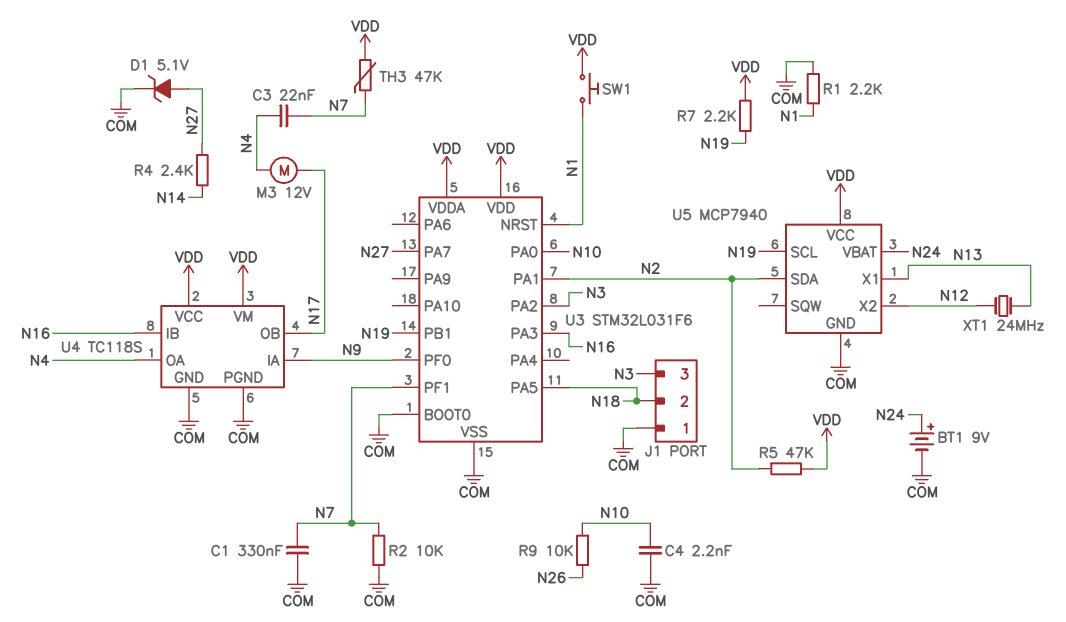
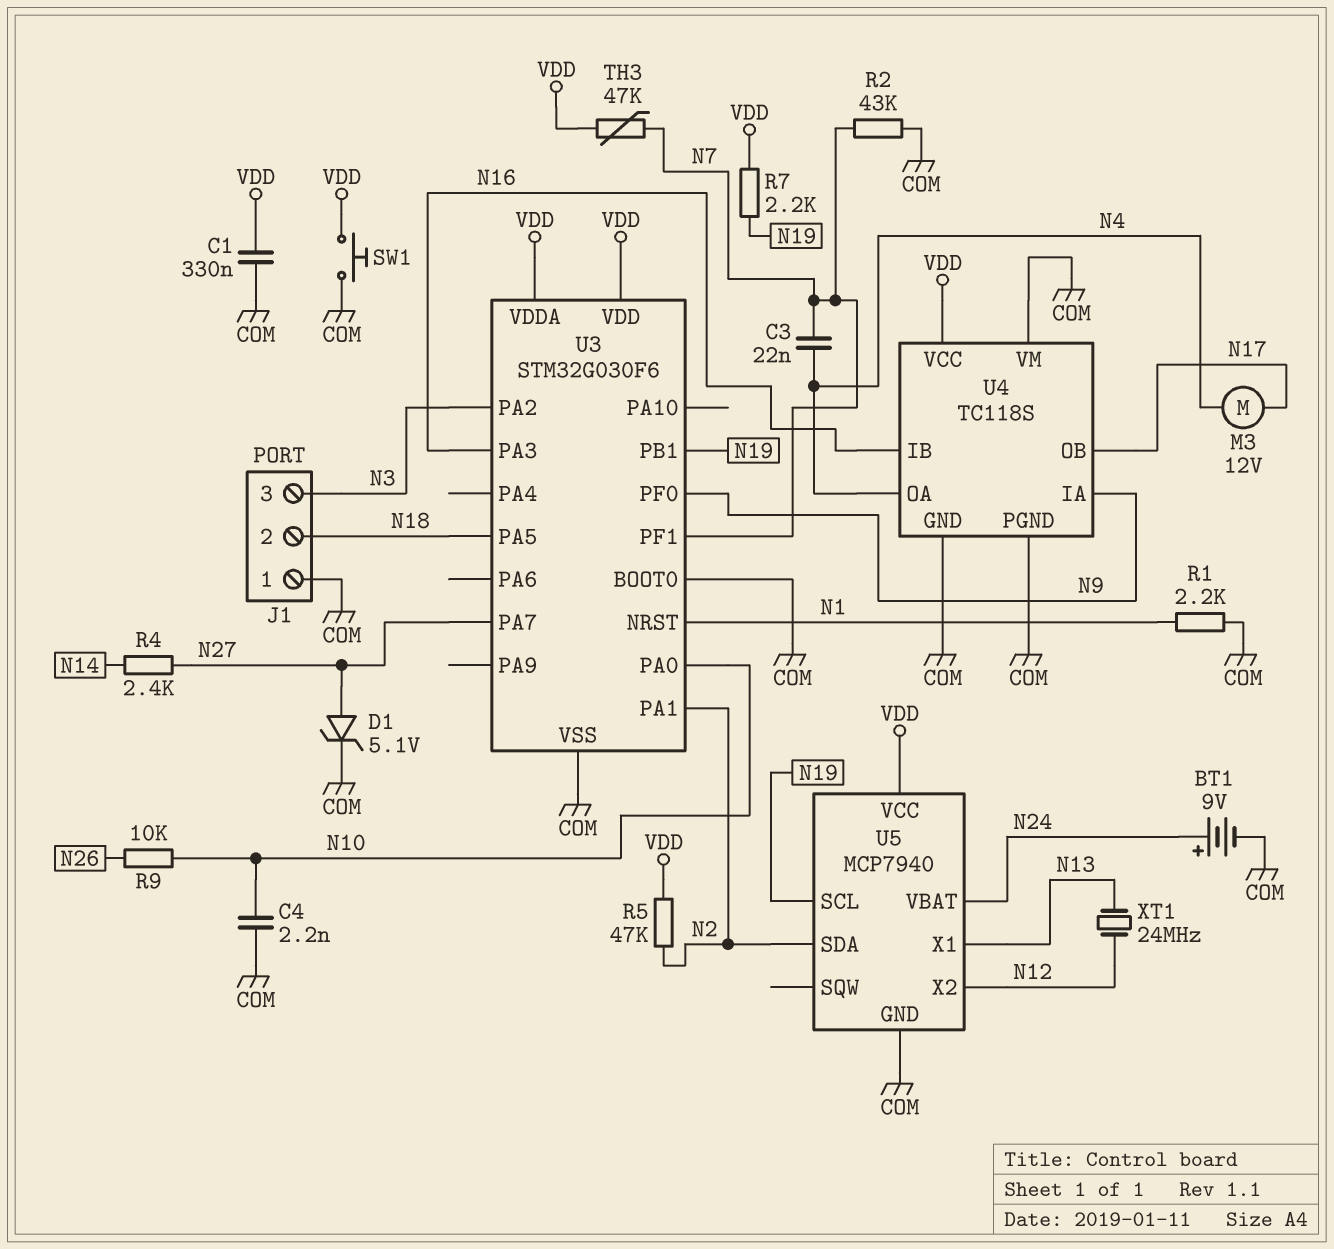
C1: 330nF (COM, N7) -> 330nF (COM, VDD)
R2: 10k (COM, N7) -> 43k (COM, N7)
SW1: button (N1, VDD) -> button (COM, VDD)
U3: STM32L031F6 -> STM32G030F6
U4 pin VM: VDD -> COM

